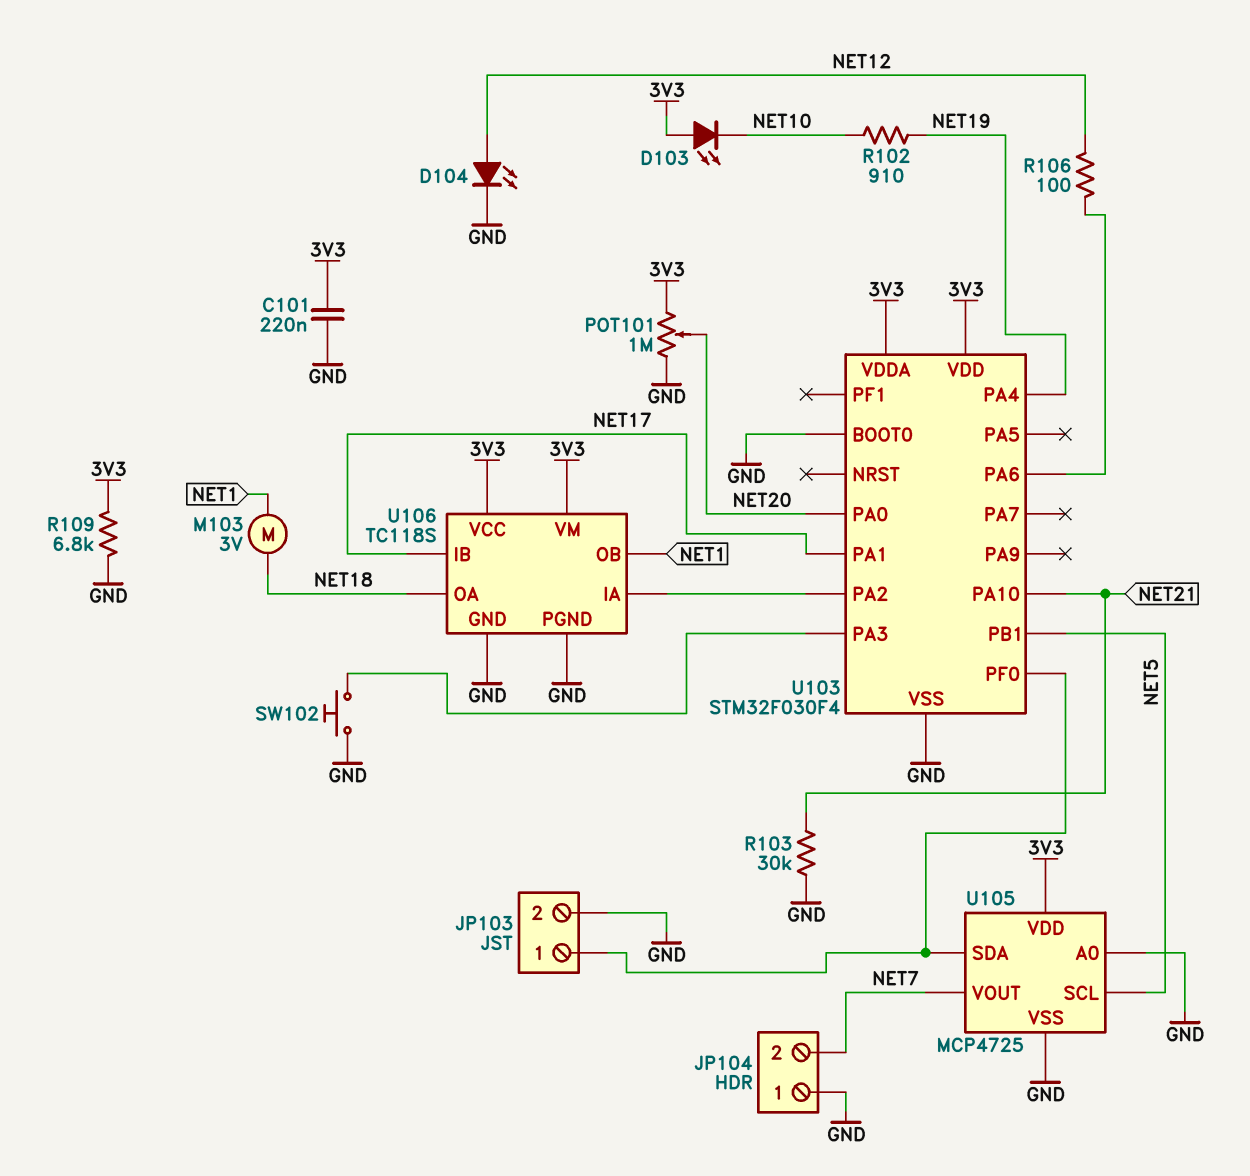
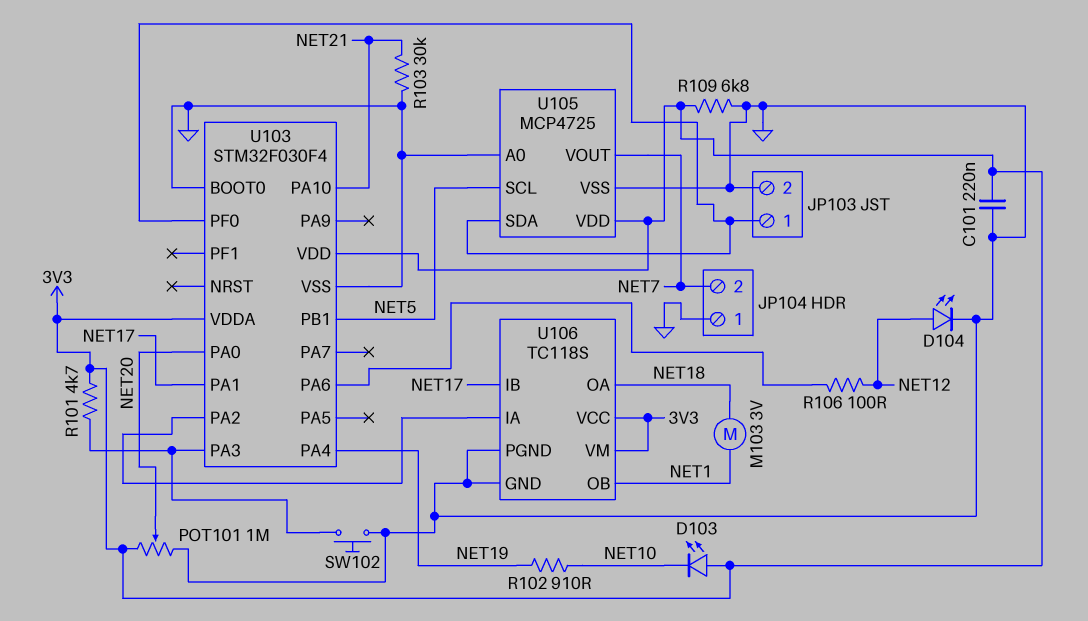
R101: none -> 4.7k (3V3, U103/PA3)

